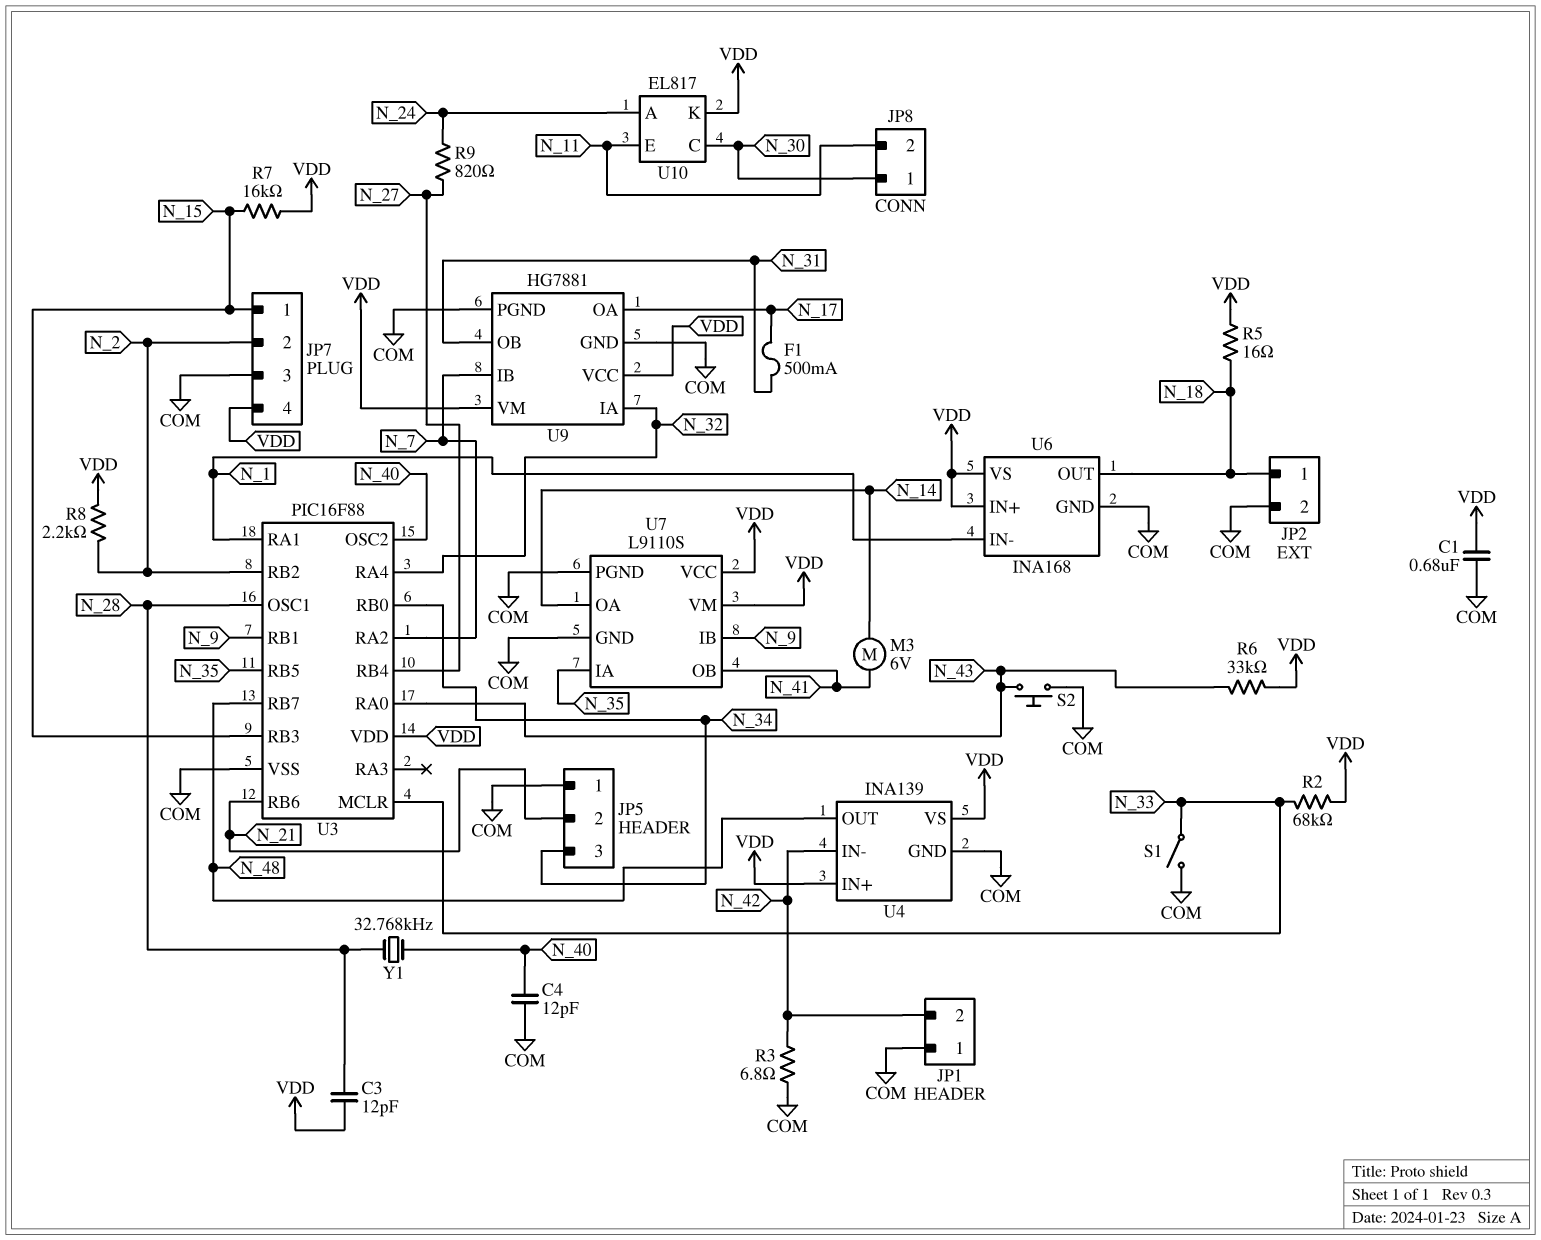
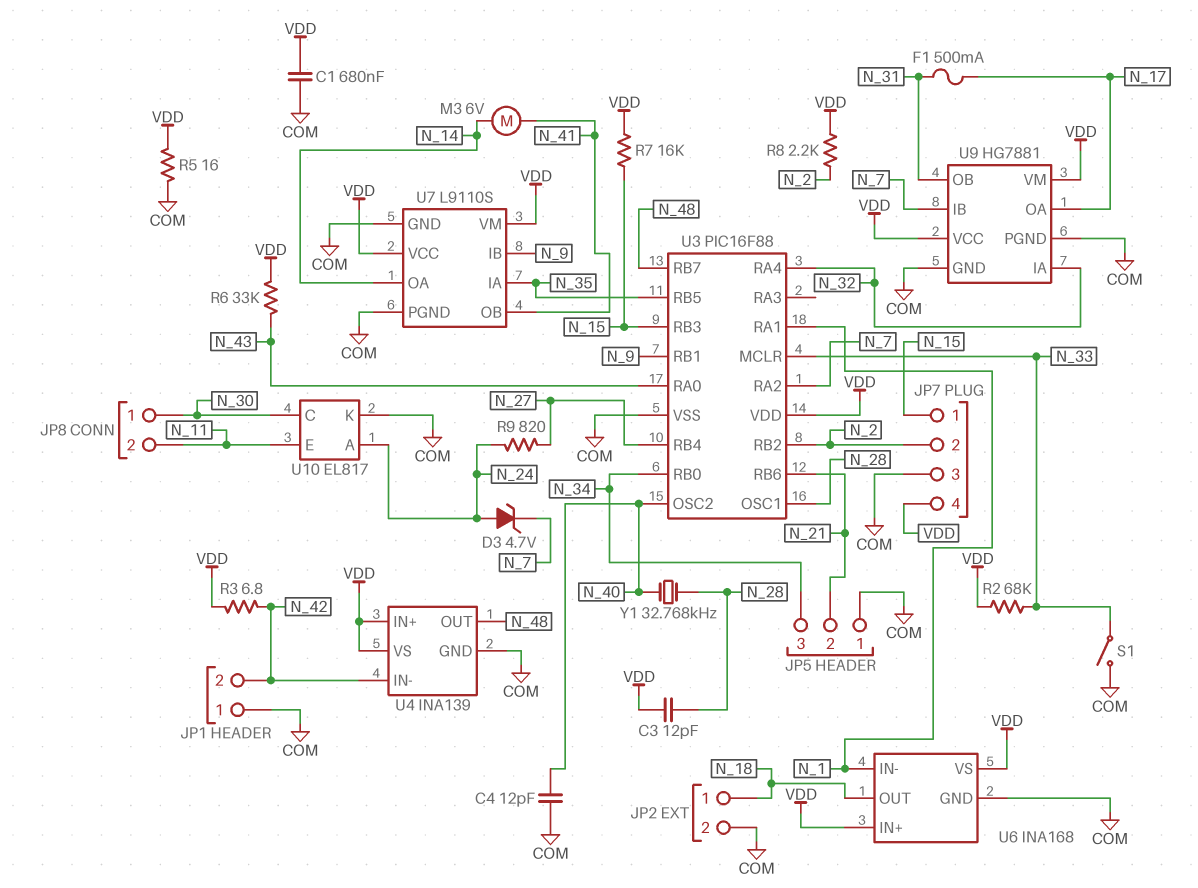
D3: none -> zener 4.7V (A N_24, K N_7)
R3: 6.8 (COM, N_42) -> 6.8 (N_42, VDD)
R5: 16 (N_18, VDD) -> 16 (COM, VDD)
S2: button (COM, N_43) -> none
U10 pin K: VDD -> COM

